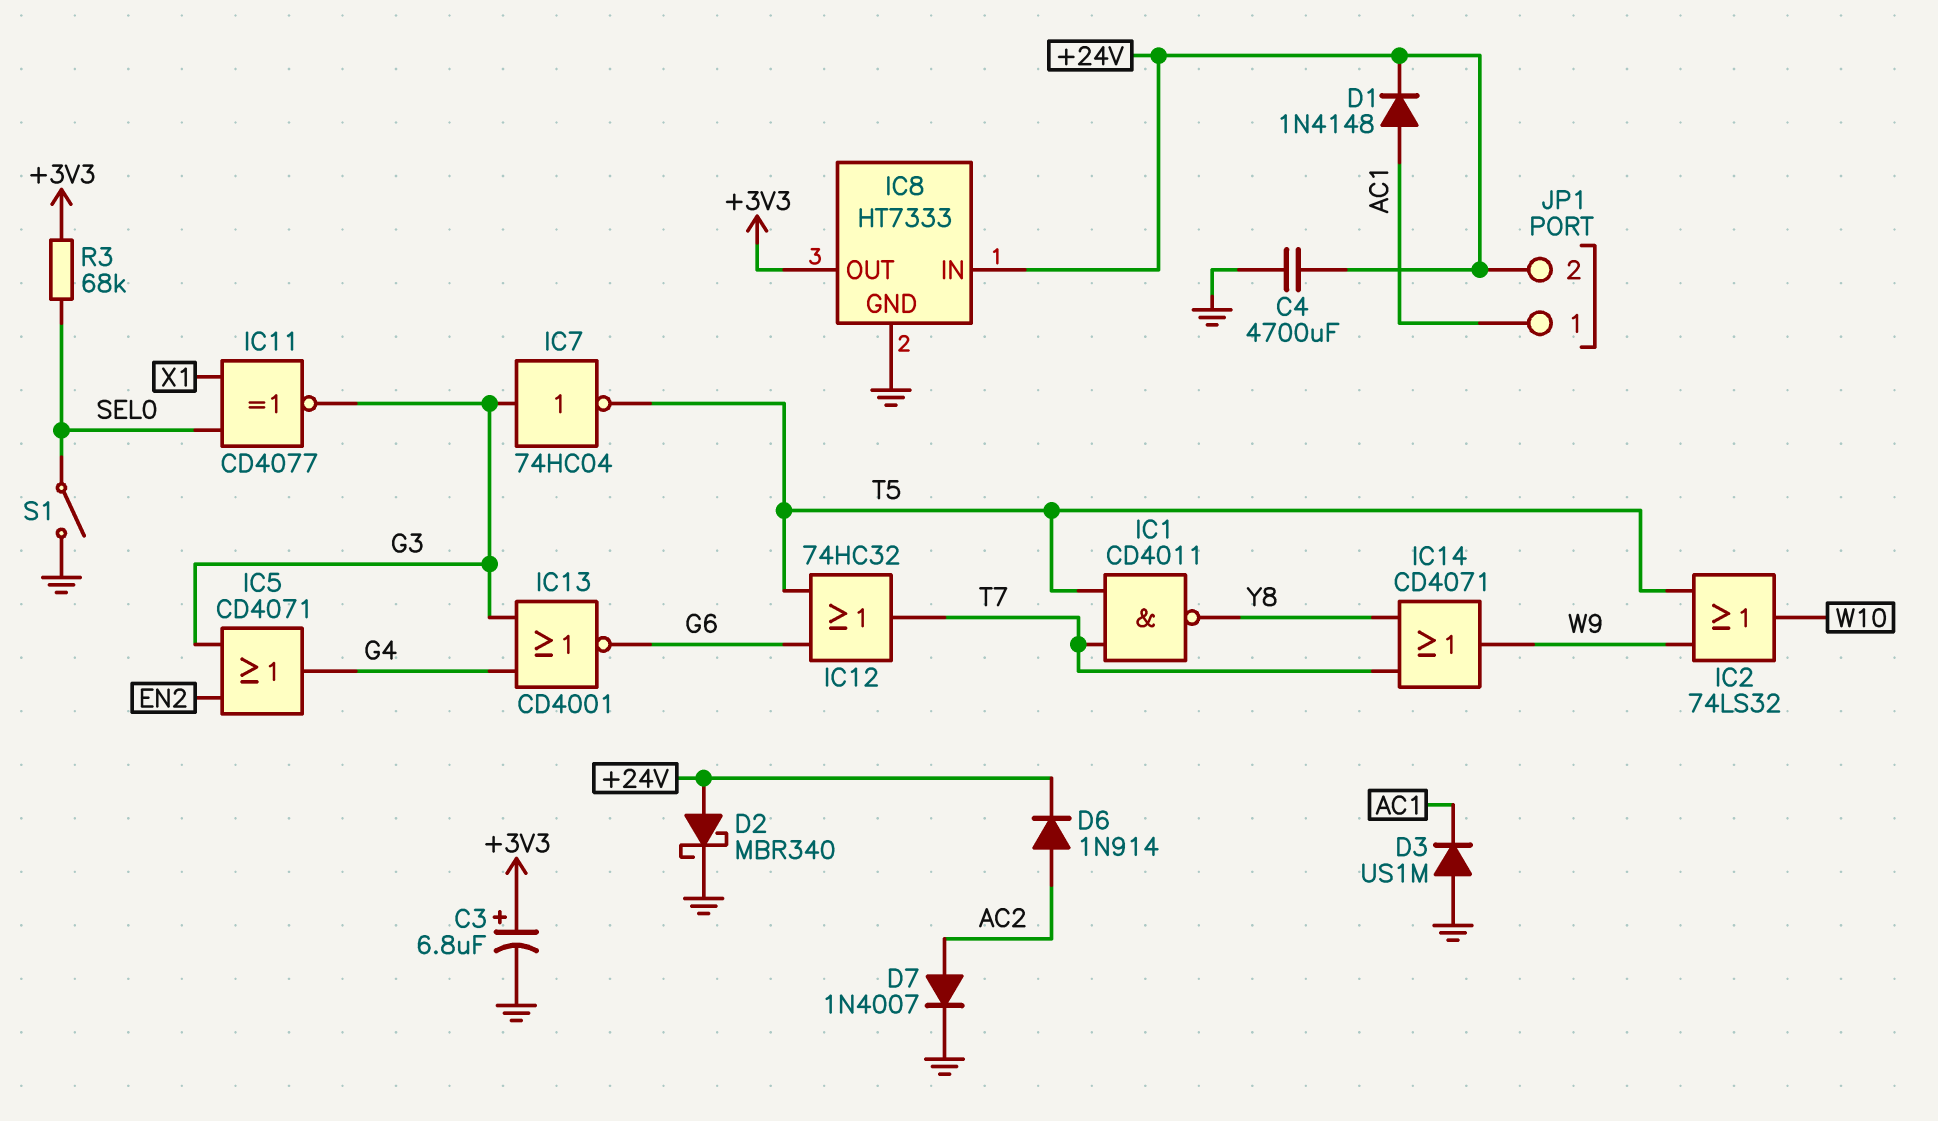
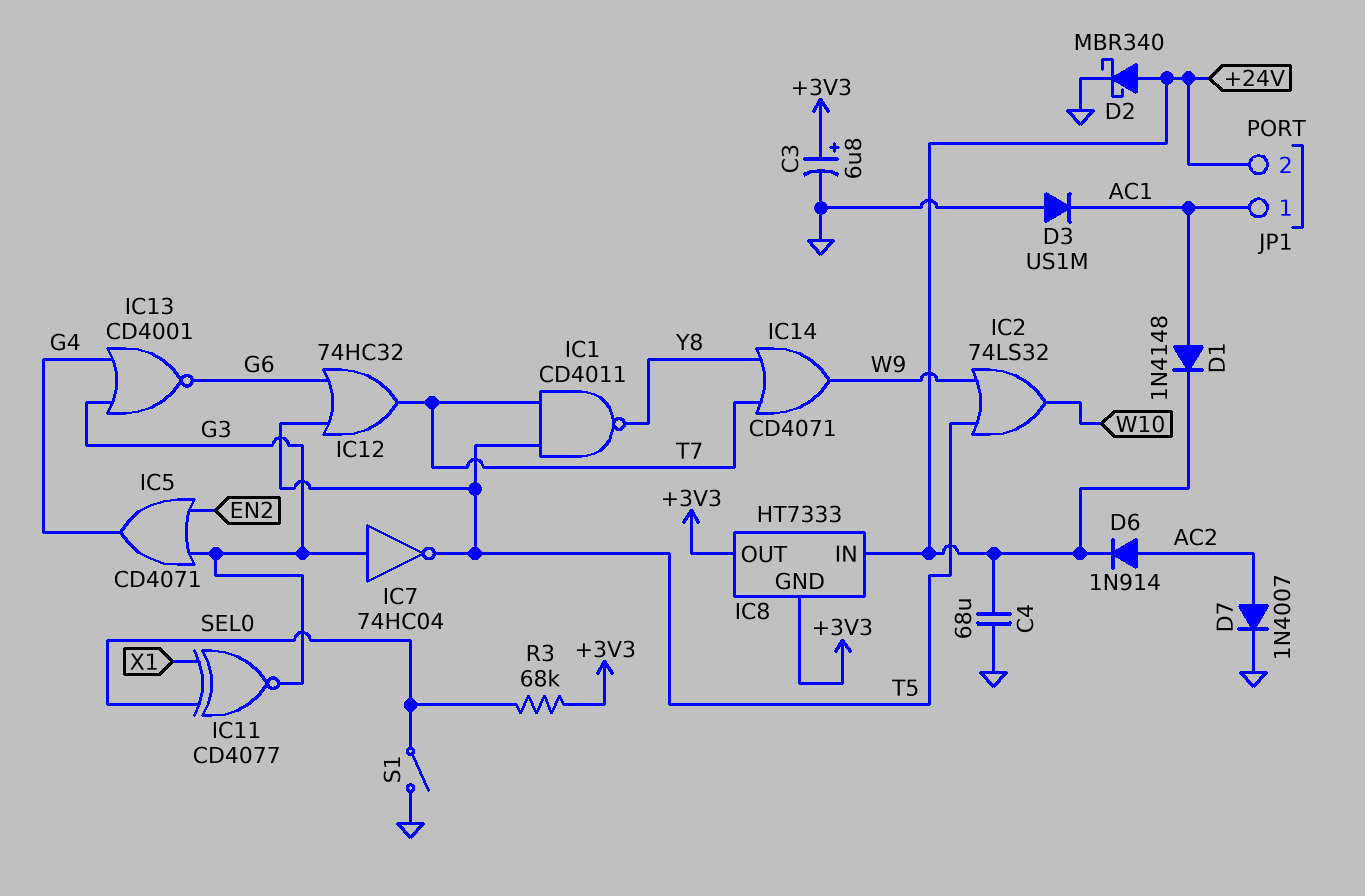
C4: 4700uF (+24V, GND) -> 68uF (+24V, GND)
IC8 pin GND: GND -> +3V3

